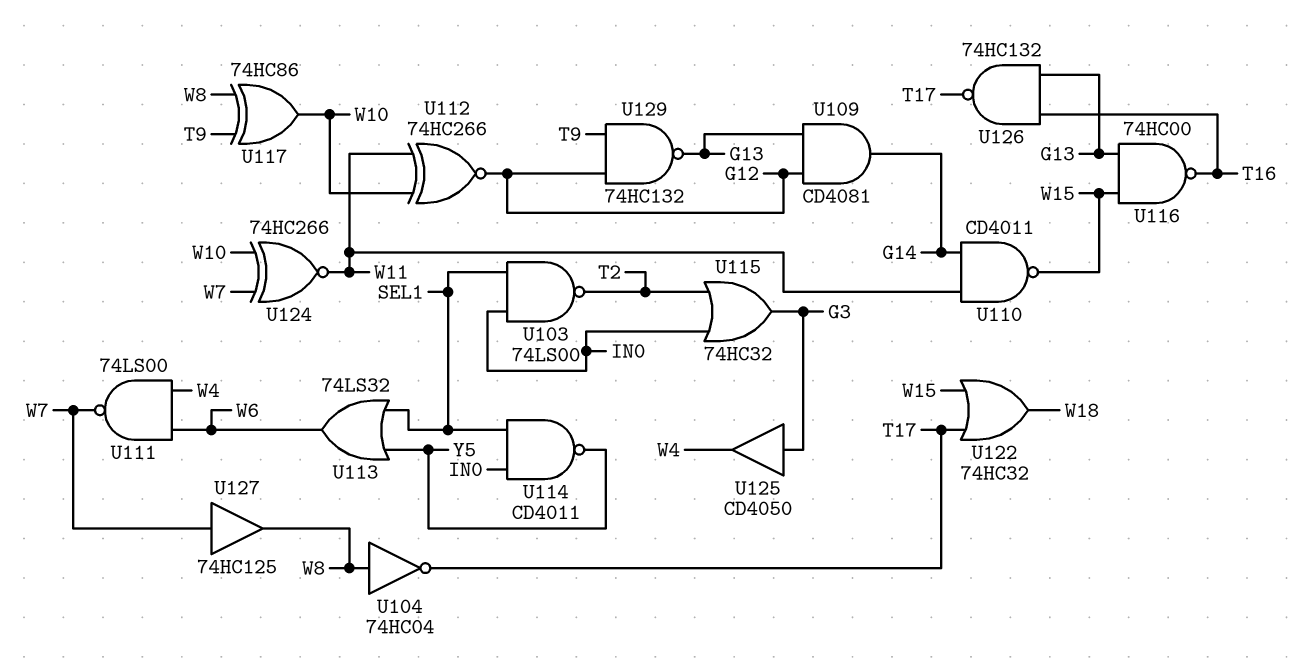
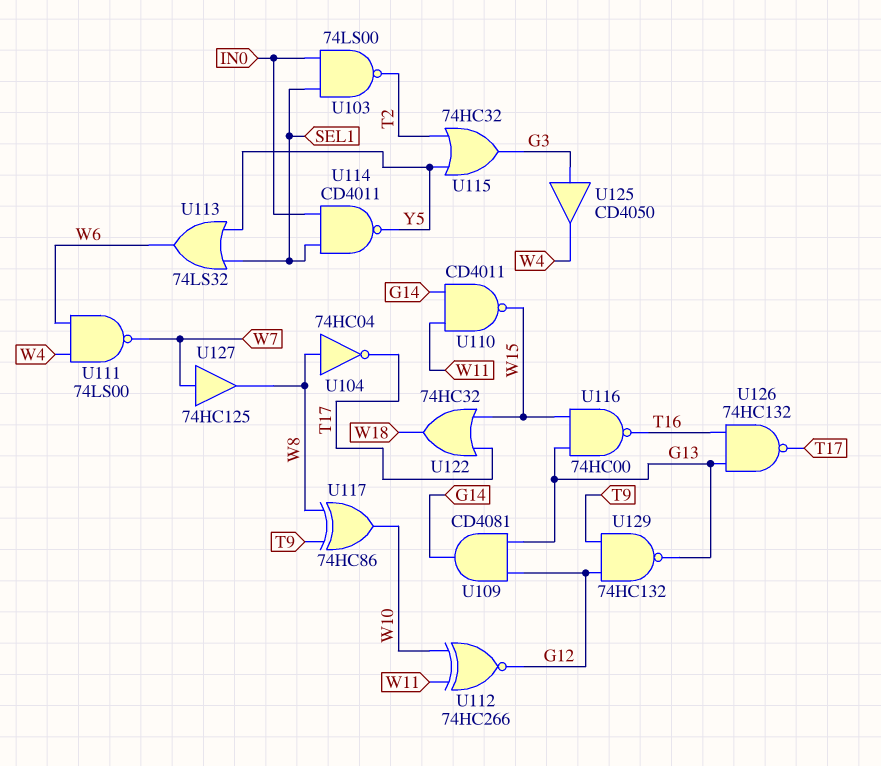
U115: OR 74HC32 (in IN0, in T2, out G3) -> OR 74HC32 (in T2, in Y5, out G3)
U124: XNOR 74HC266 (in W7, in W10, out W11) -> none

